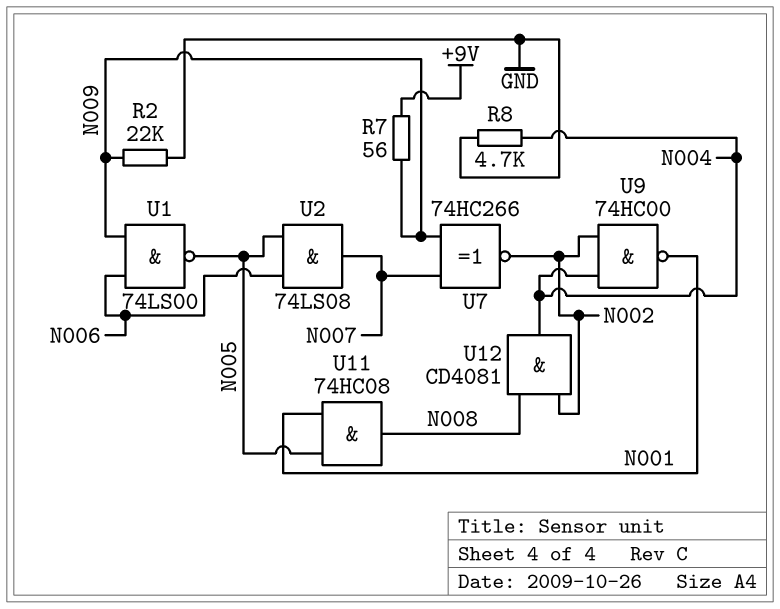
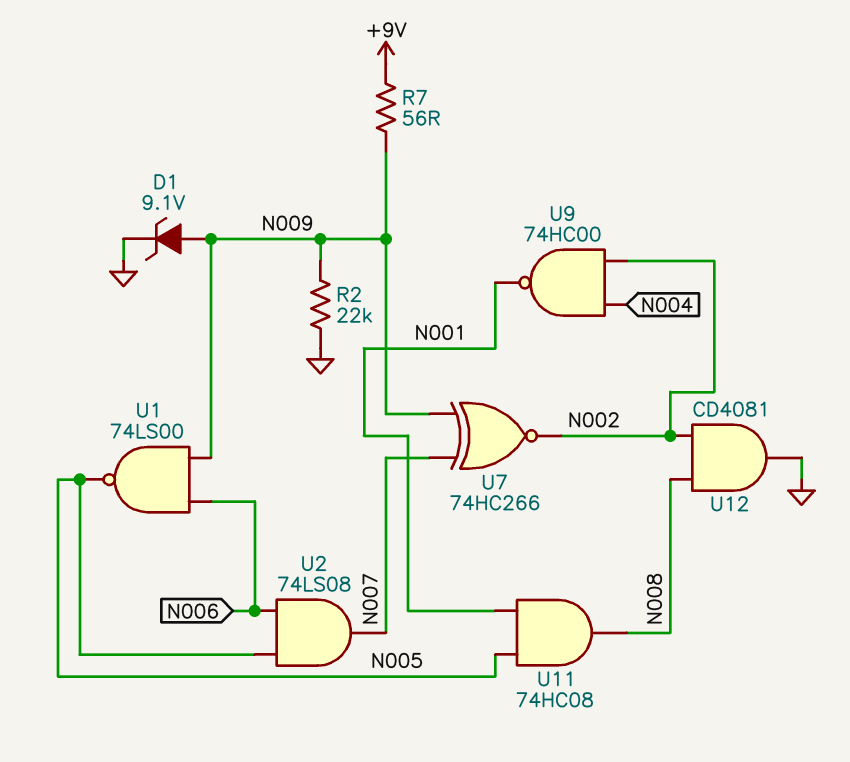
D1: none -> zener 9.1V (A N009, K GND)
R8: 4.7k (GND, N004) -> none
U12: AND CD4081 (in N002, in N008, out N004) -> AND CD4081 (in N002, in N008, out GND)

